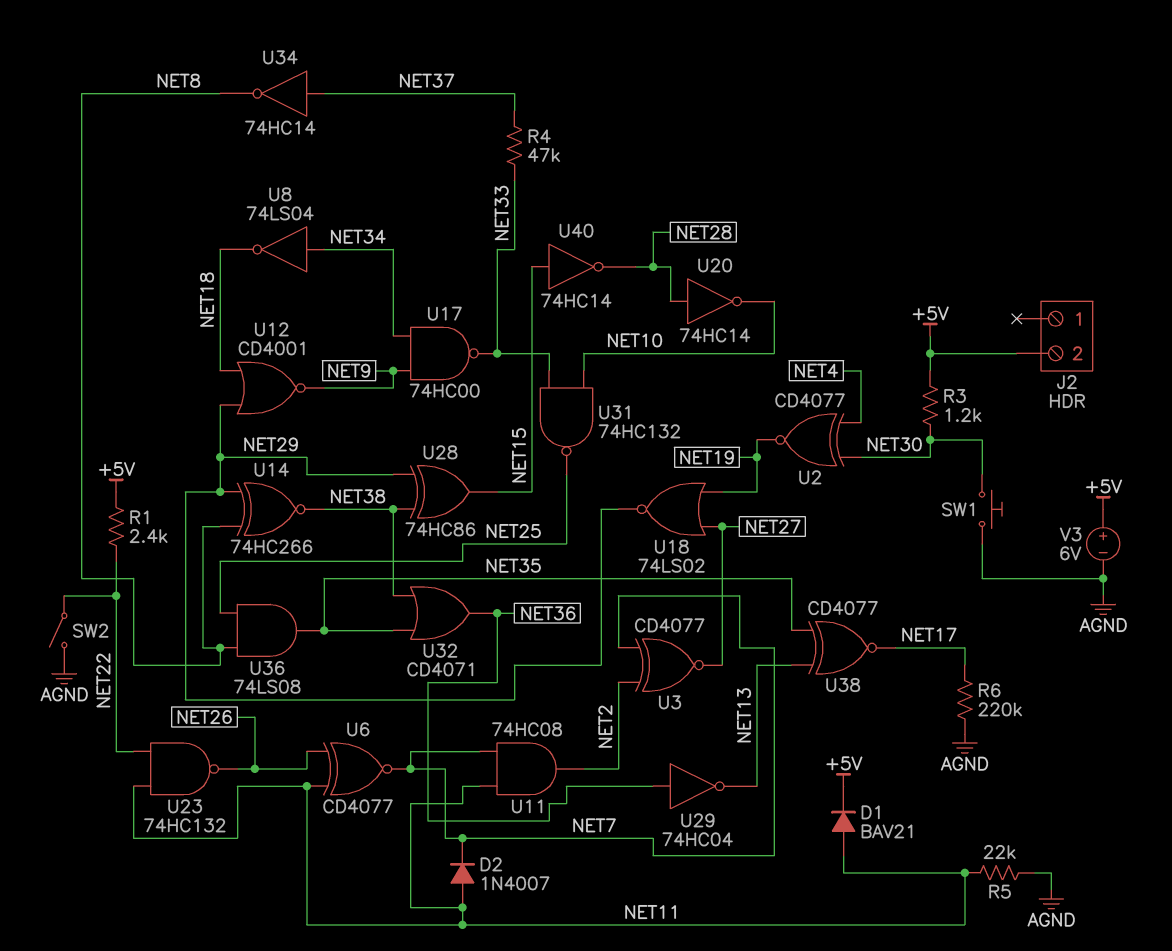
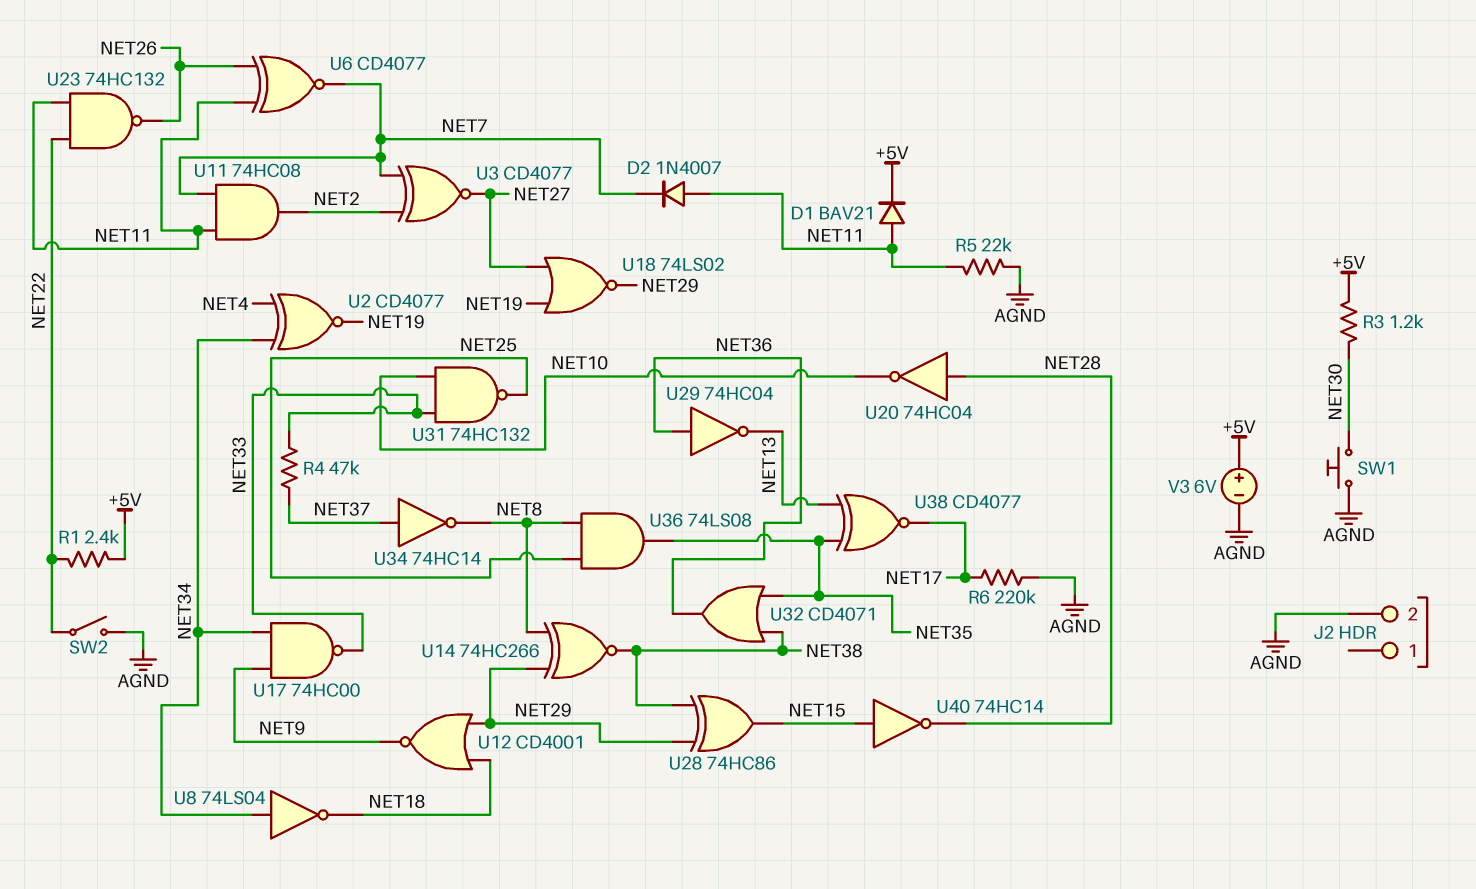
J2 pin 2: +5V -> AGND
U2: XNOR CD4077 (in NET4, in NET30, out NET19) -> XNOR CD4077 (in NET4, in NET34, out NET19)
U20: NOT 74HC14 (in NET28, out NET10) -> NOT 74HC04 (in NET28, out NET10)

